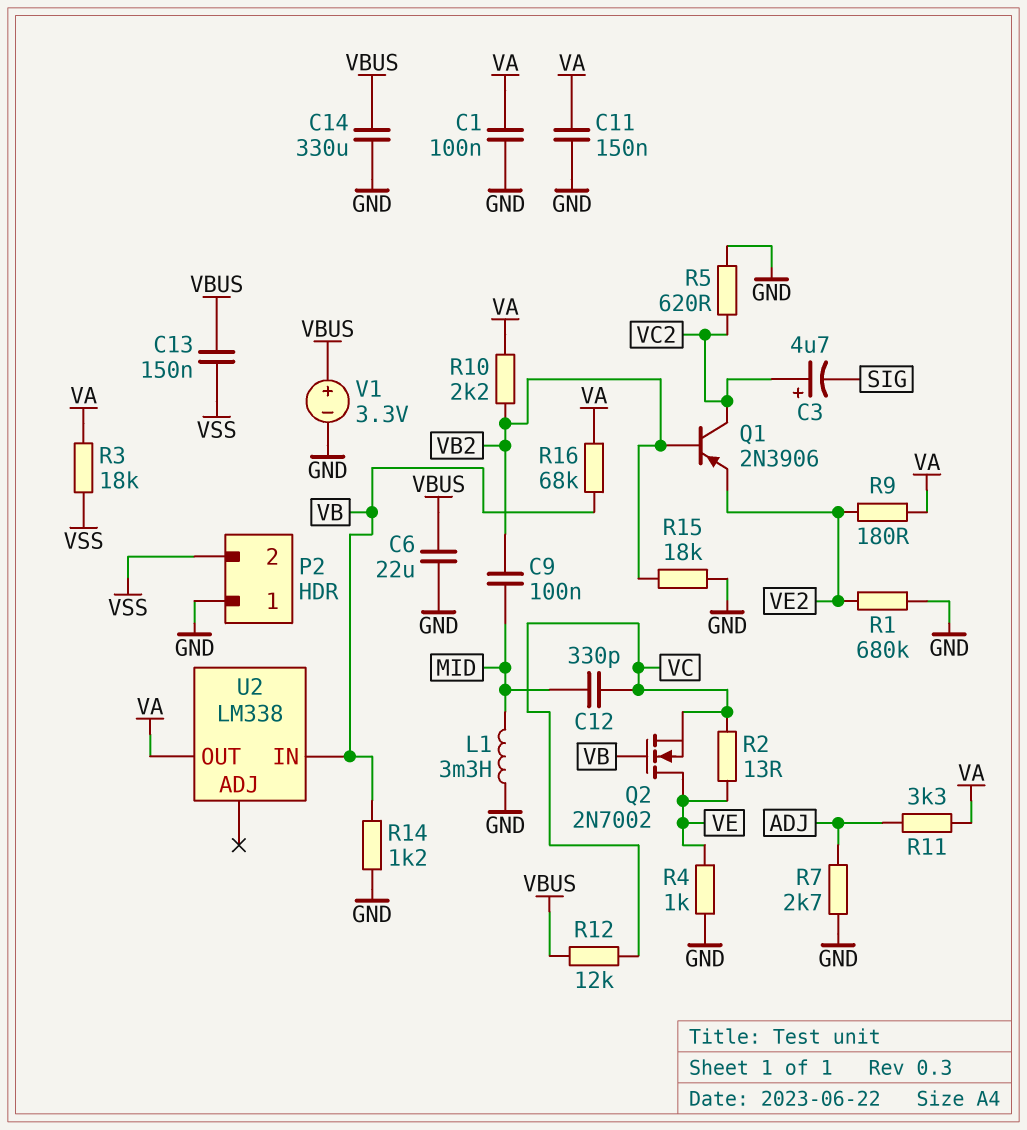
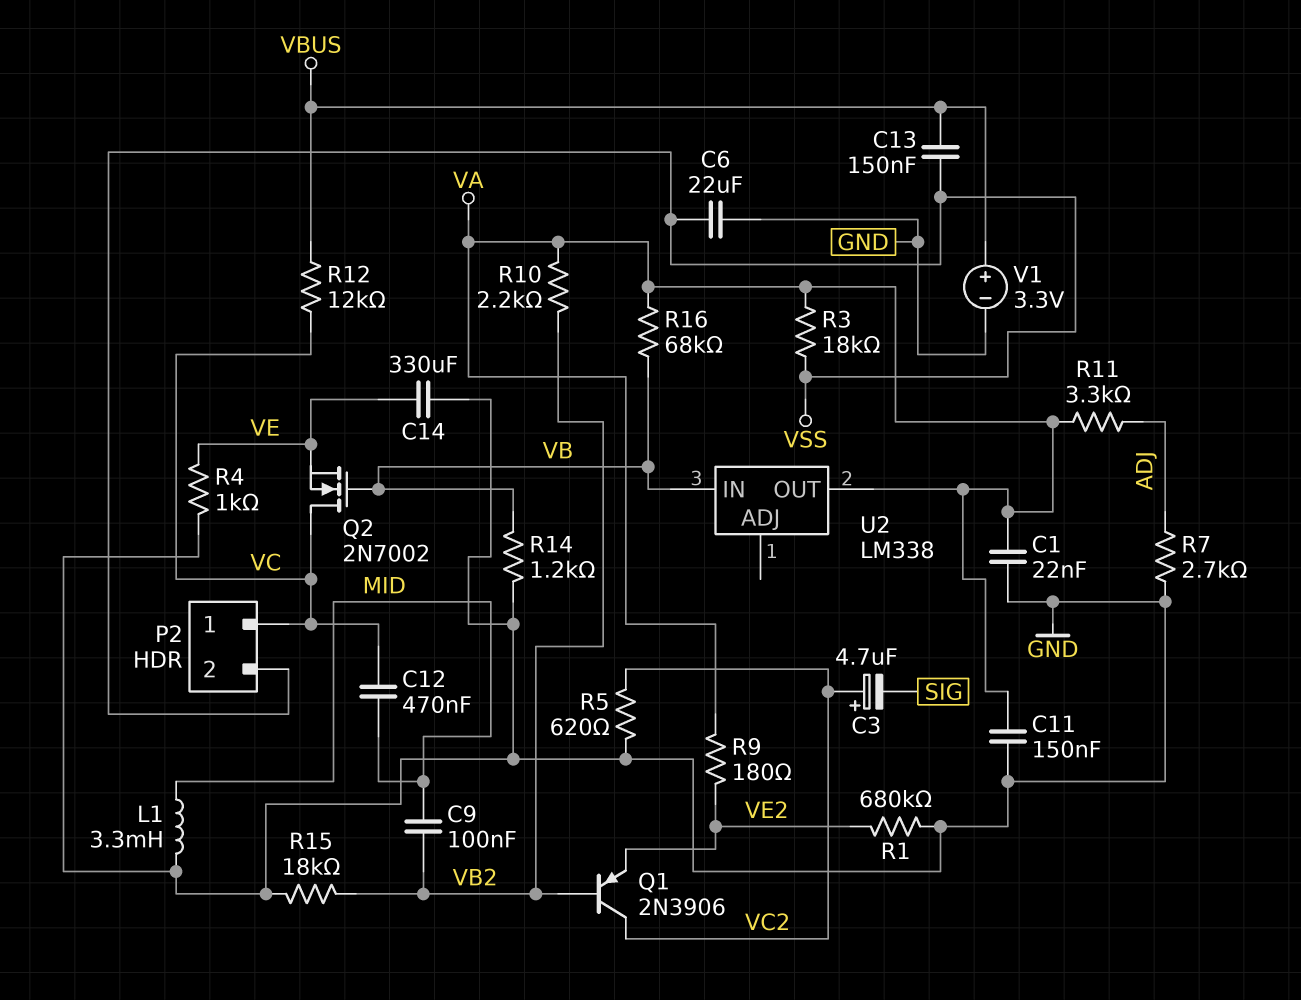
C1: 100nF (GND, VA) -> 22nF (GND, VA)
C6: 22uF (GND, VBUS) -> 22uF (GND, VSS)
C12: 330pF (MID, VC) -> 470nF (MID, VC)
C14: 330uF (GND, VBUS) -> 330uF (GND, VE)
P2 pin 1: GND -> VC
Q2: NMOS 2N7002 (G VB, D VE, S VC) -> NMOS 2N7002 (G VB, D VC, S VE)
R2: 13 (VC, VE) -> none

